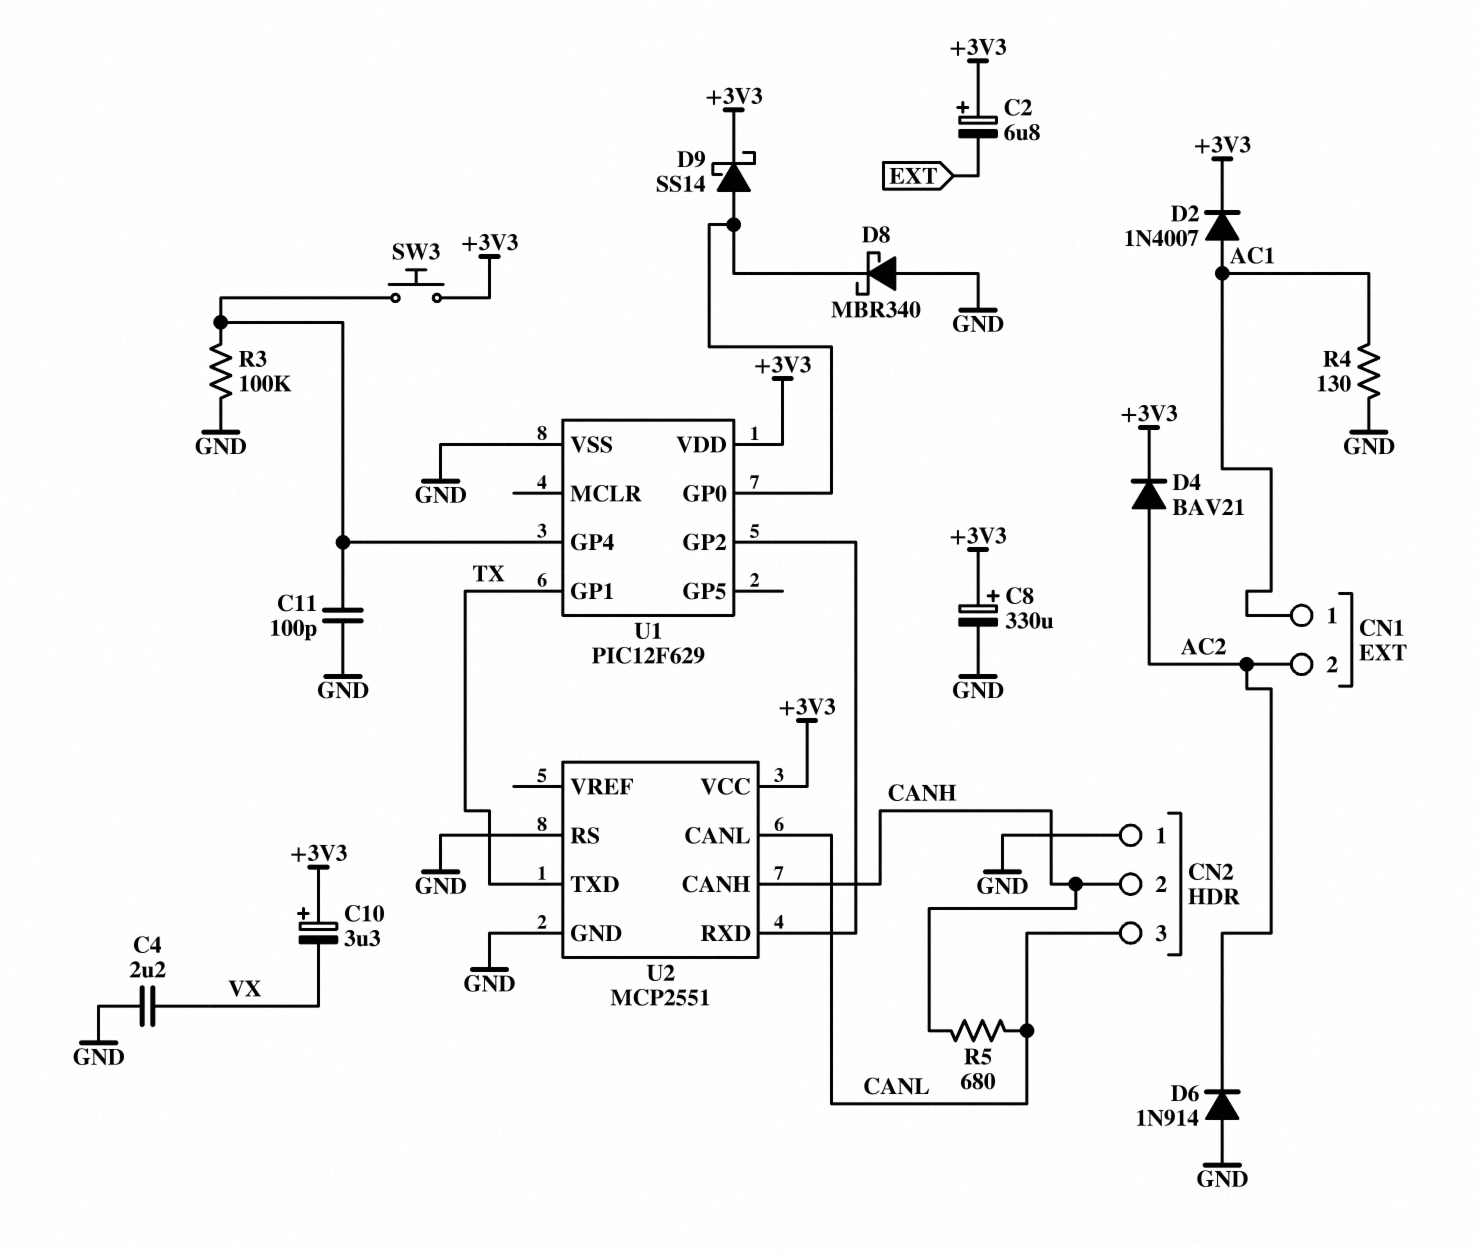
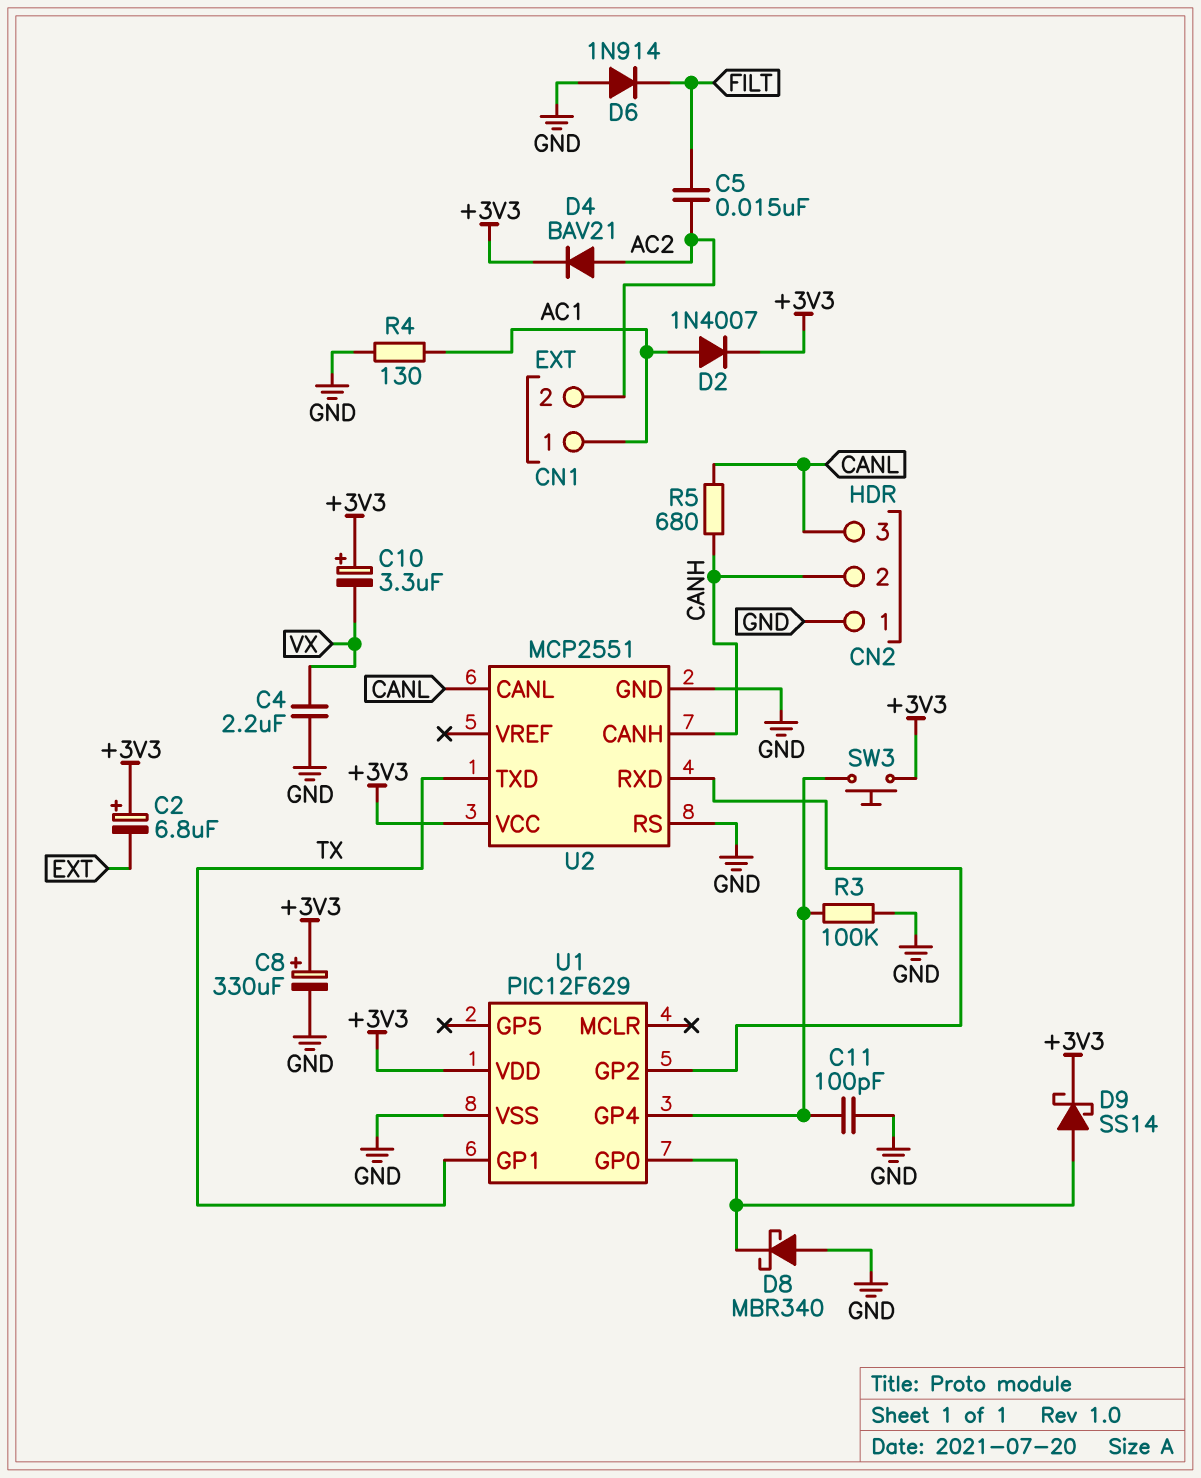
C5: none -> 15nF (AC2, FILT)
D6: diode 1N914 (A GND, K AC2) -> diode 1N914 (A GND, K FILT)

